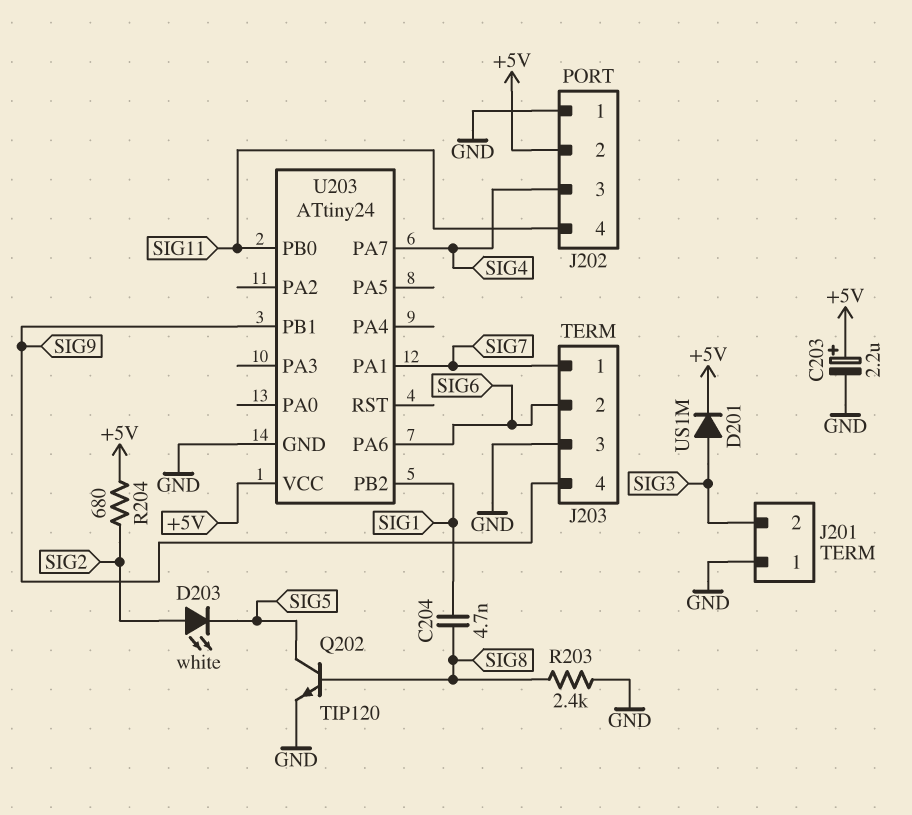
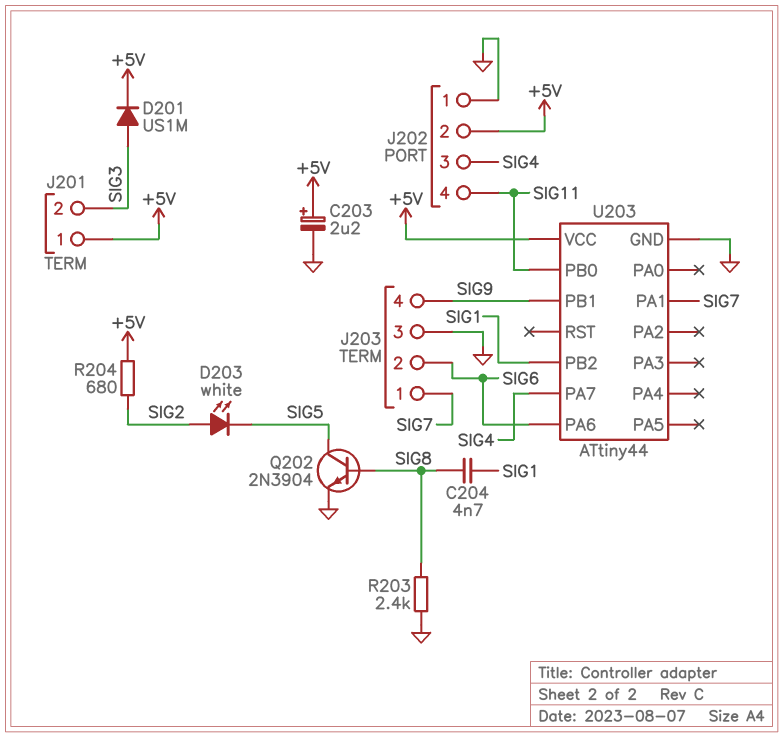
J201 pin 1: GND -> +5V
Q202: NPN TIP120 (B SIG8, C SIG5, E GND) -> NPN 2N3904 (B SIG8, C SIG5, E GND)
U203: ATtiny24 -> ATtiny44

